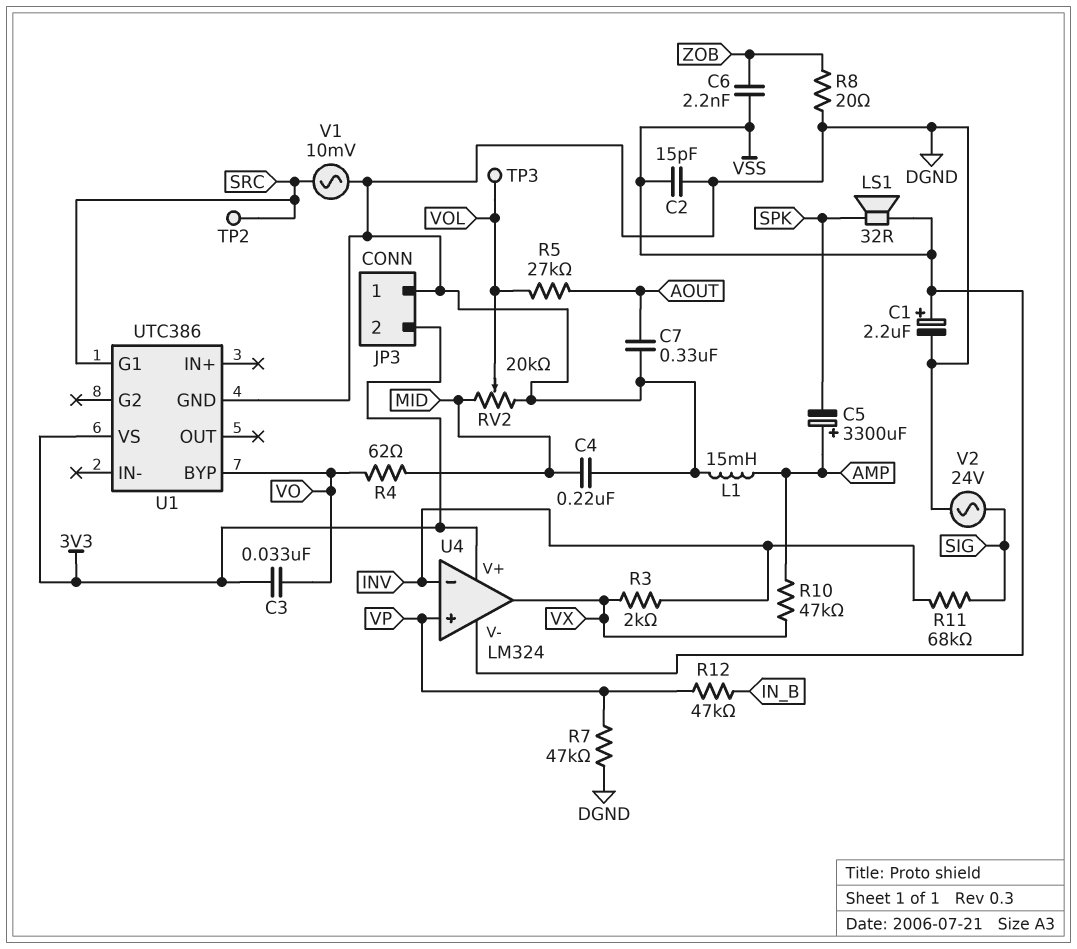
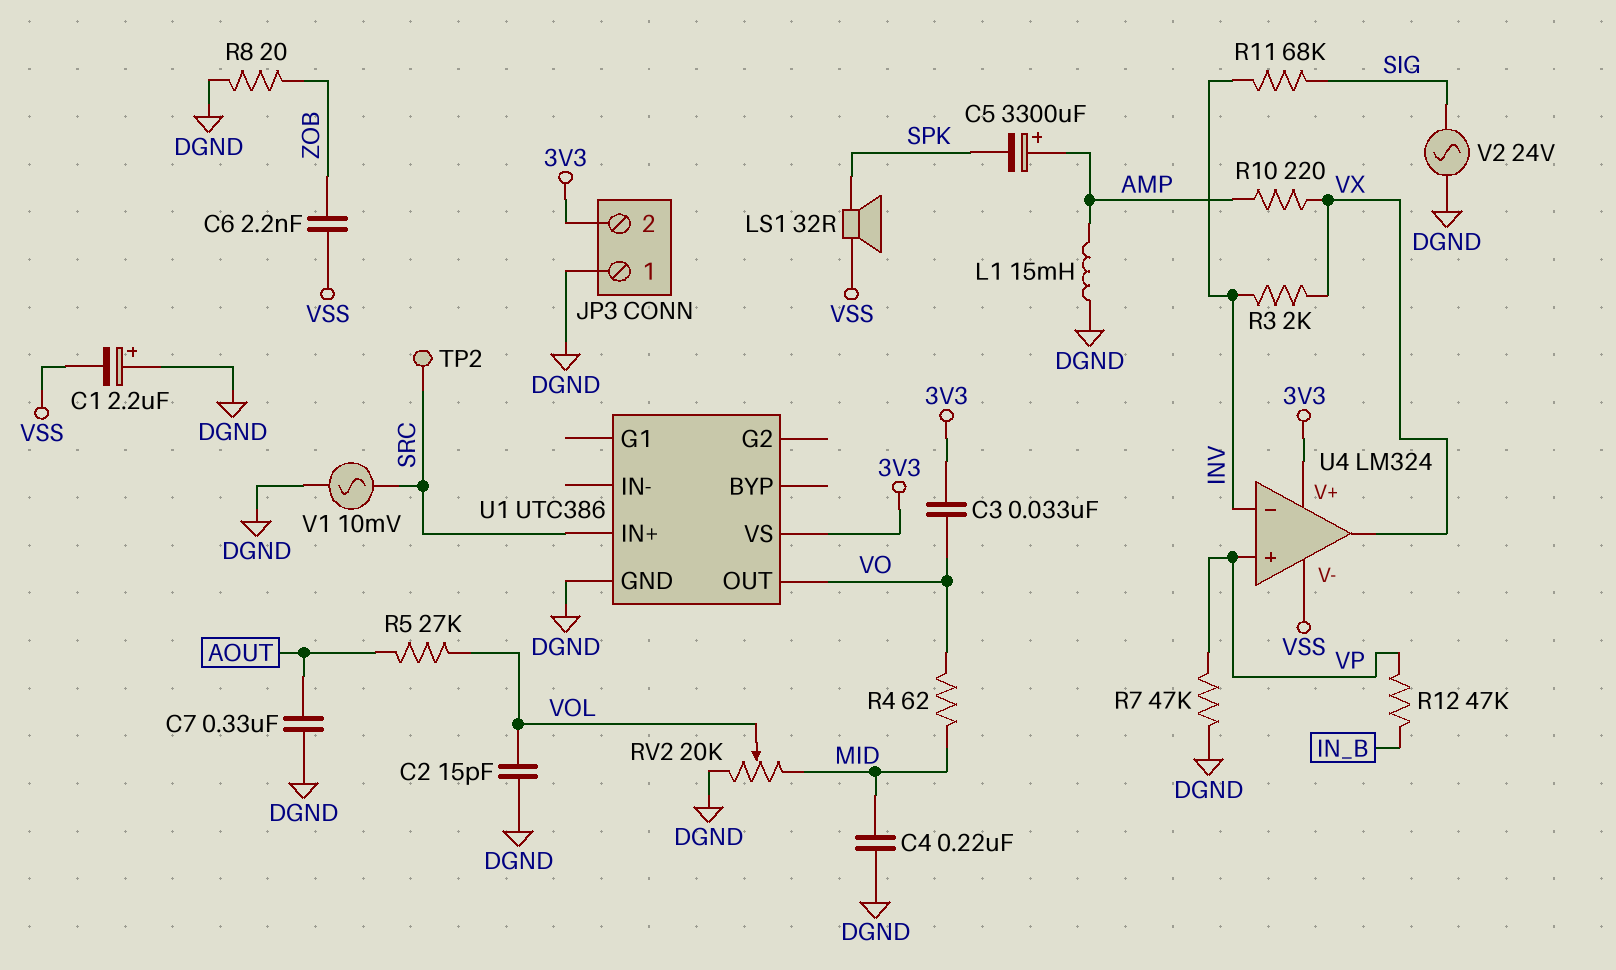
C1: 2.2uF (plus VSS, minus DGND) -> 2.2uF (plus DGND, minus VSS)
C2: 15pF (DGND, VSS) -> 15pF (DGND, VOL)
R10: 47k (AMP, VX) -> 220 (AMP, VX)
TP3: test point (VOL) -> none
U1 pin BYP: VO -> none
U1 pin G1: SRC -> none
U1 pin IN+: none -> SRC
U1 pin OUT: none -> VO

